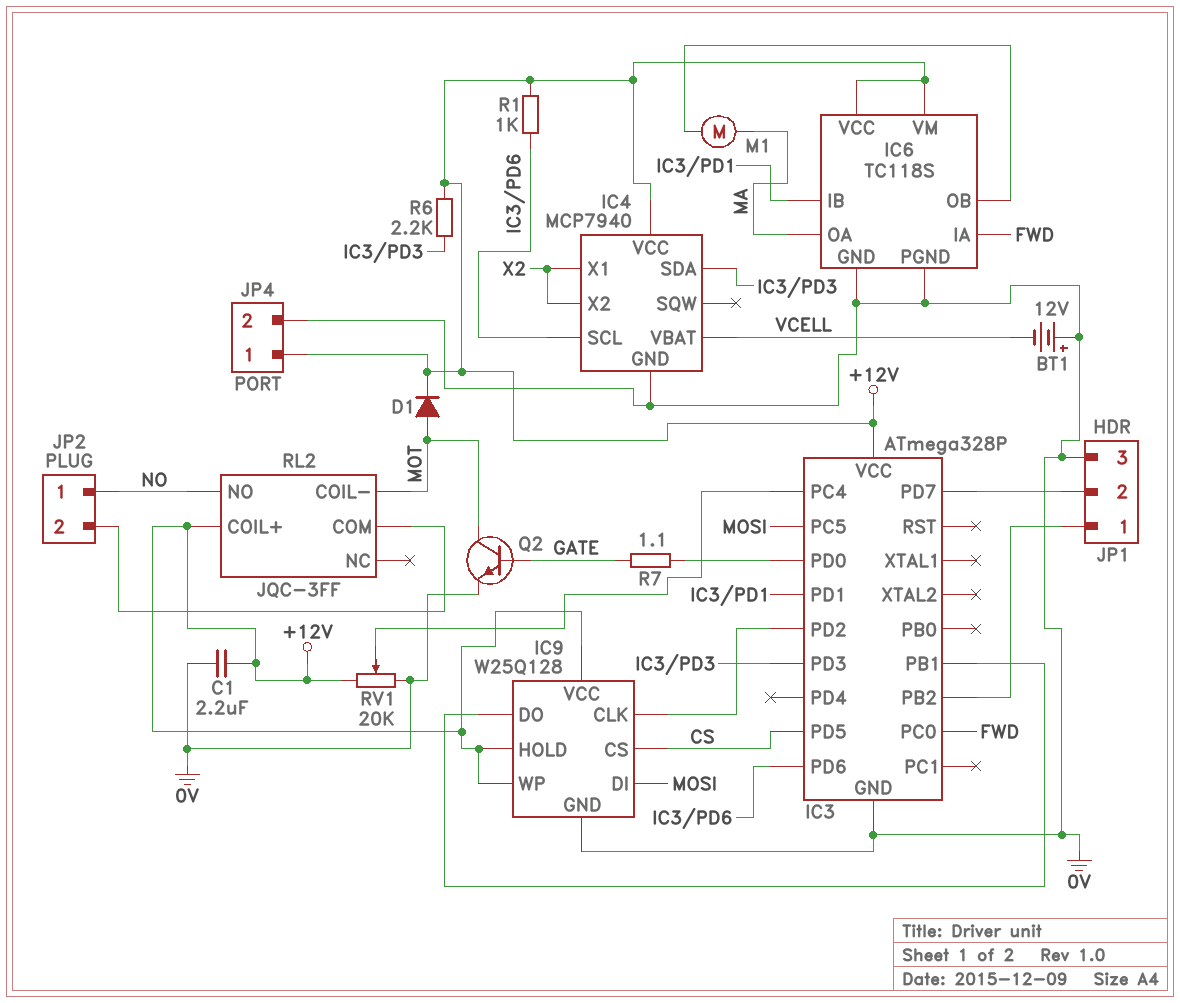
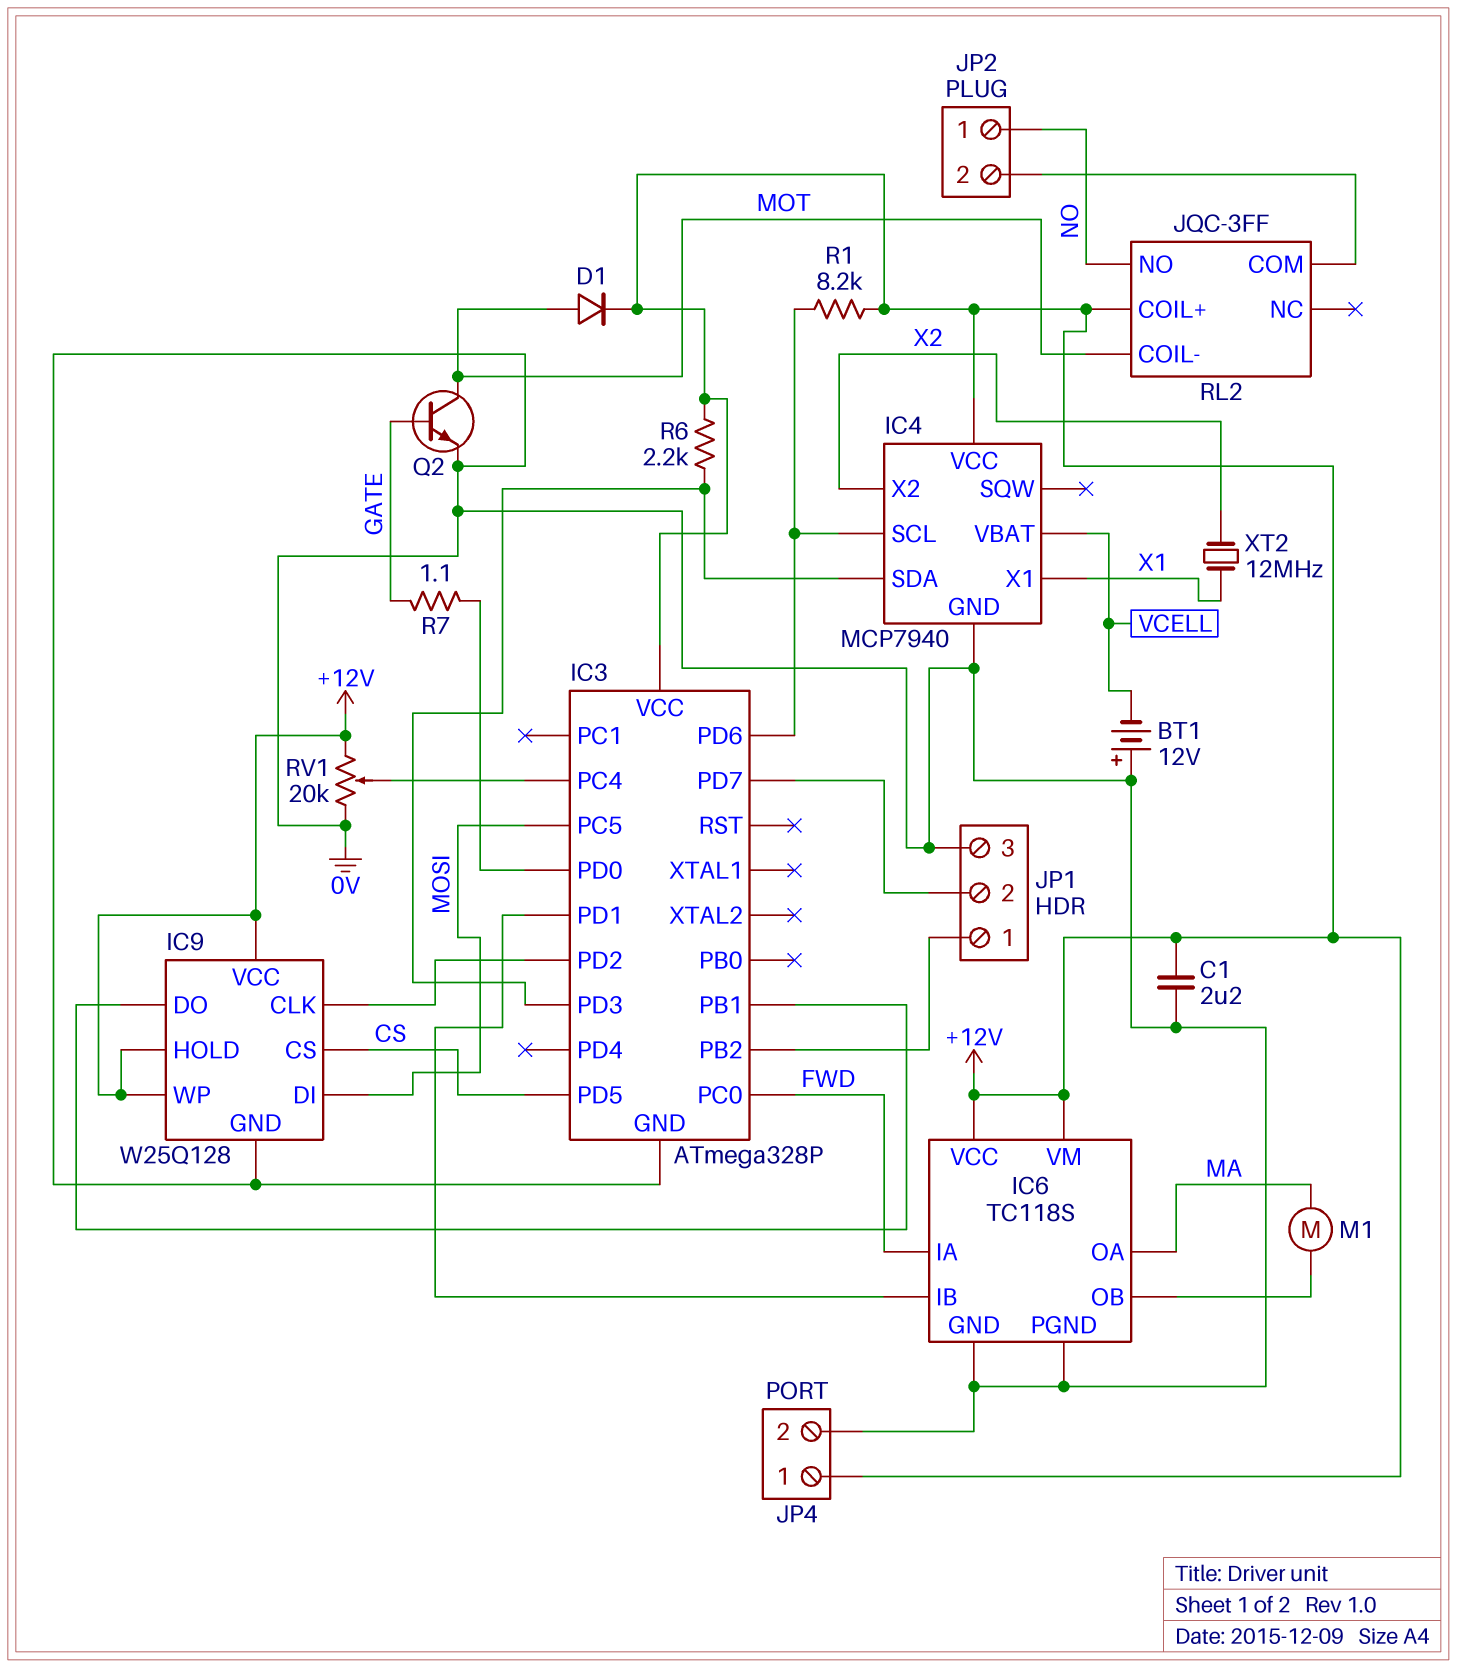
IC4 pin X1: X2 -> X1
R1: 1k (+12V, IC3/PD6) -> 8.2k (+12V, IC3/PD6)
XT2: none -> 12MHz (X1, X2)

